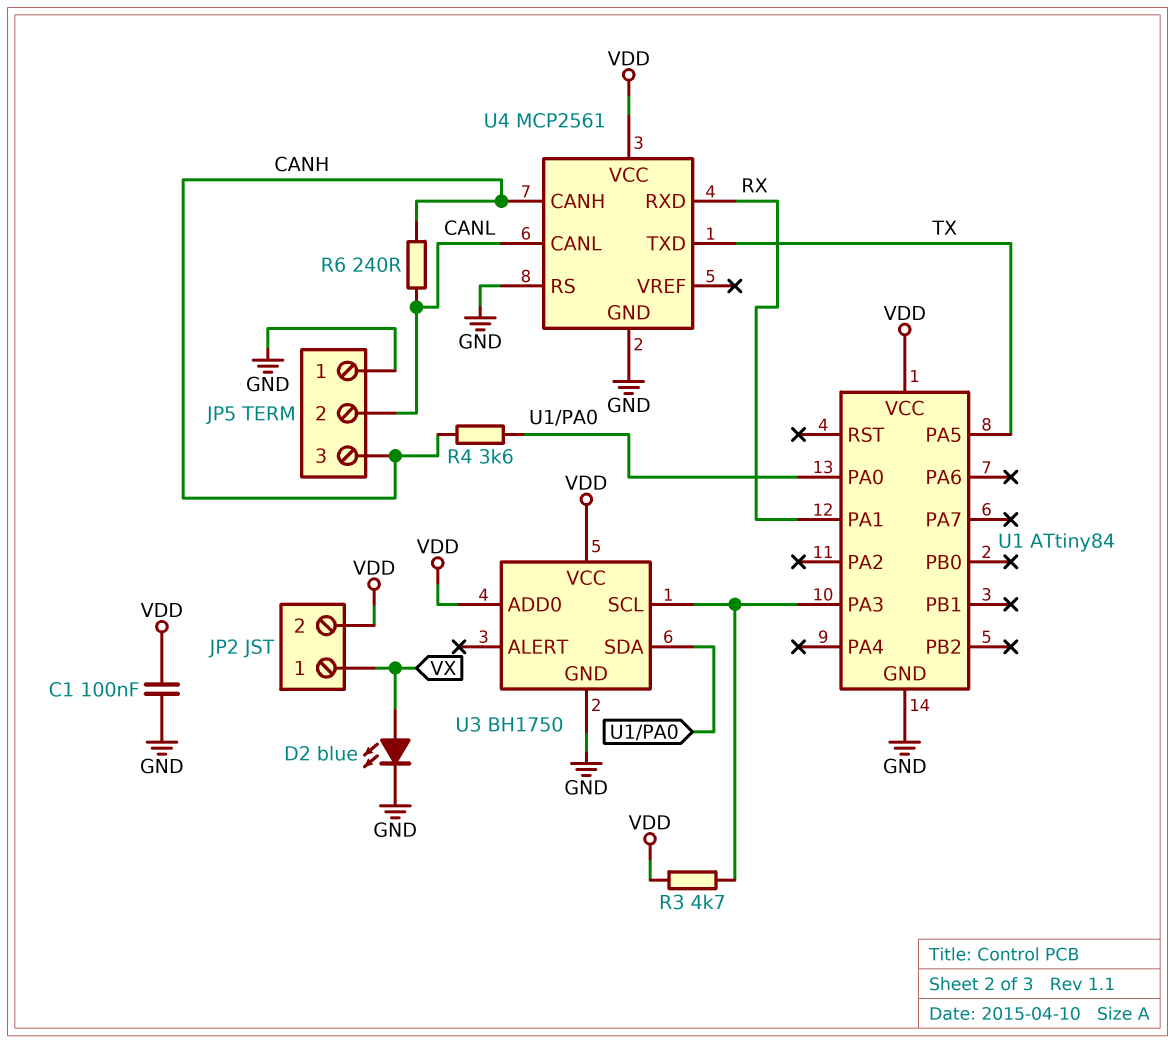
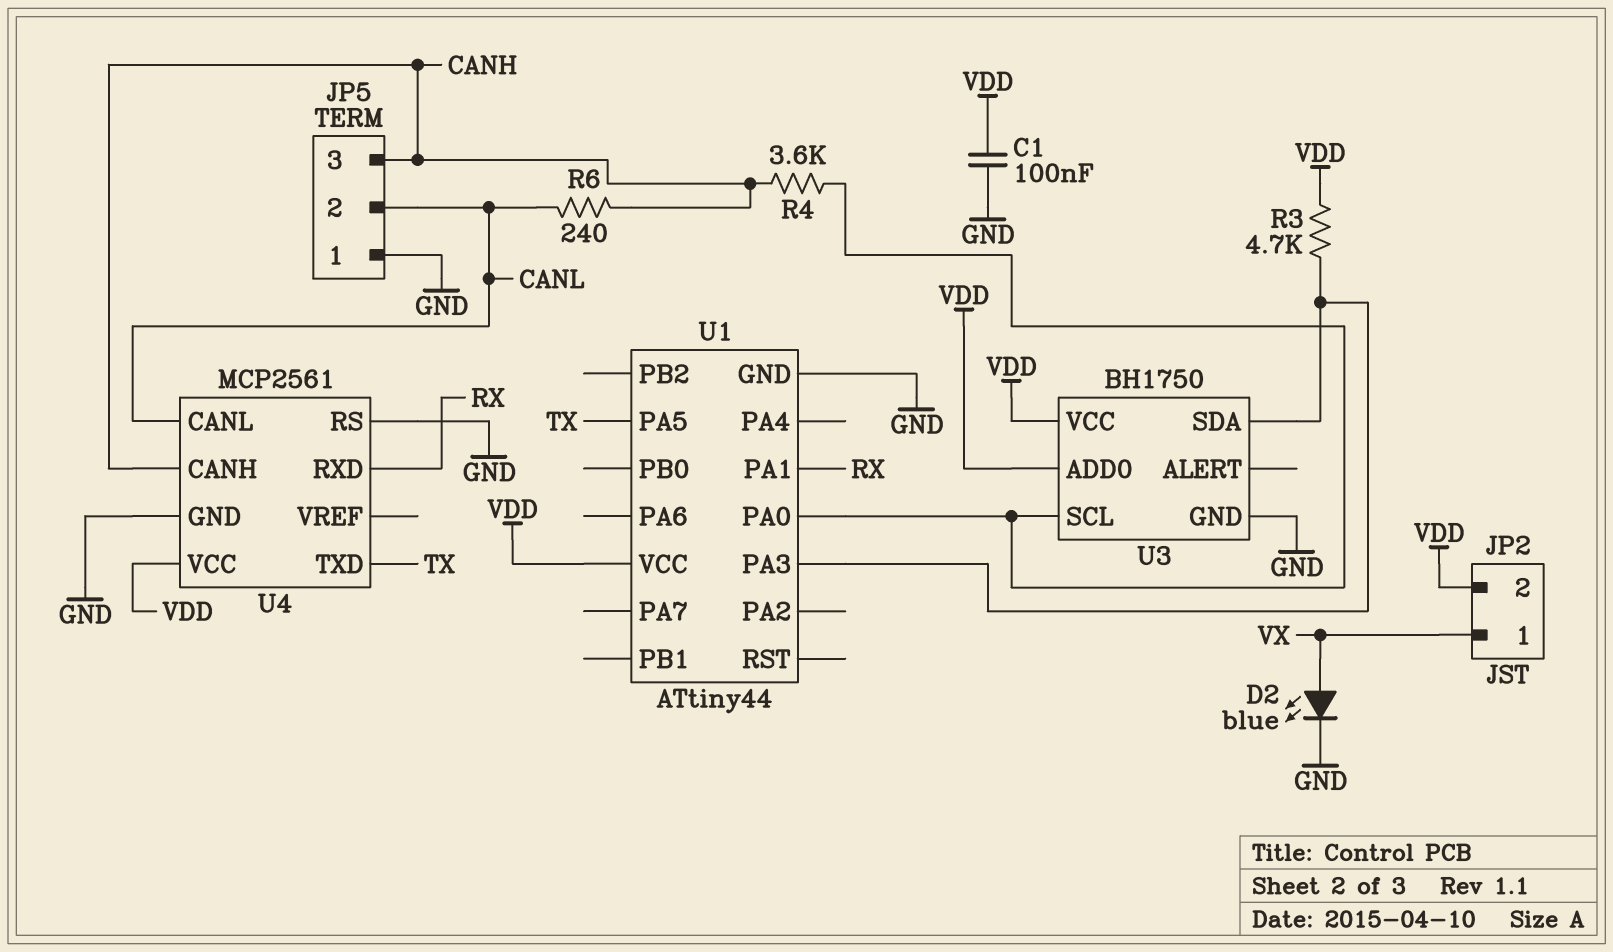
U1: ATtiny84 -> ATtiny44
U3 pin SCL: U1/PA3 -> U1/PA0
U3 pin SDA: U1/PA0 -> U1/PA3

